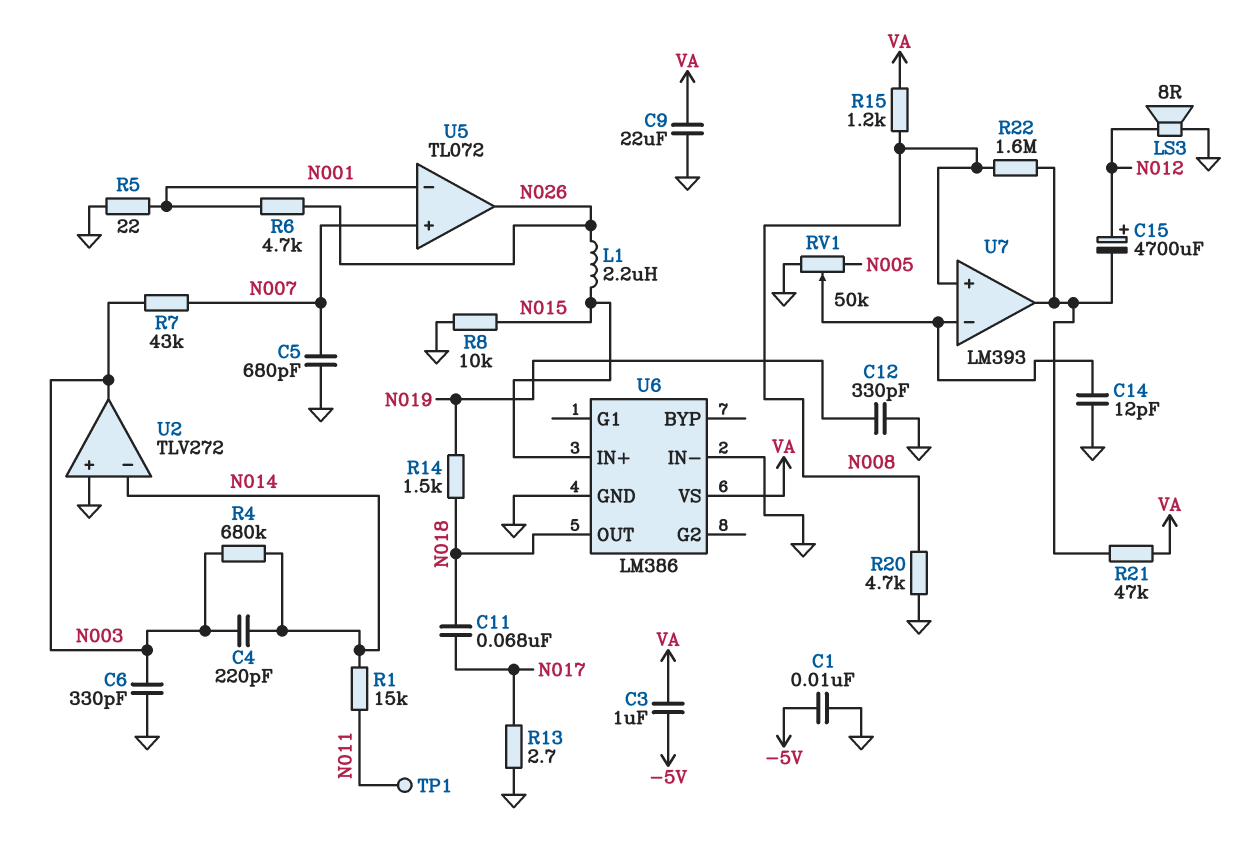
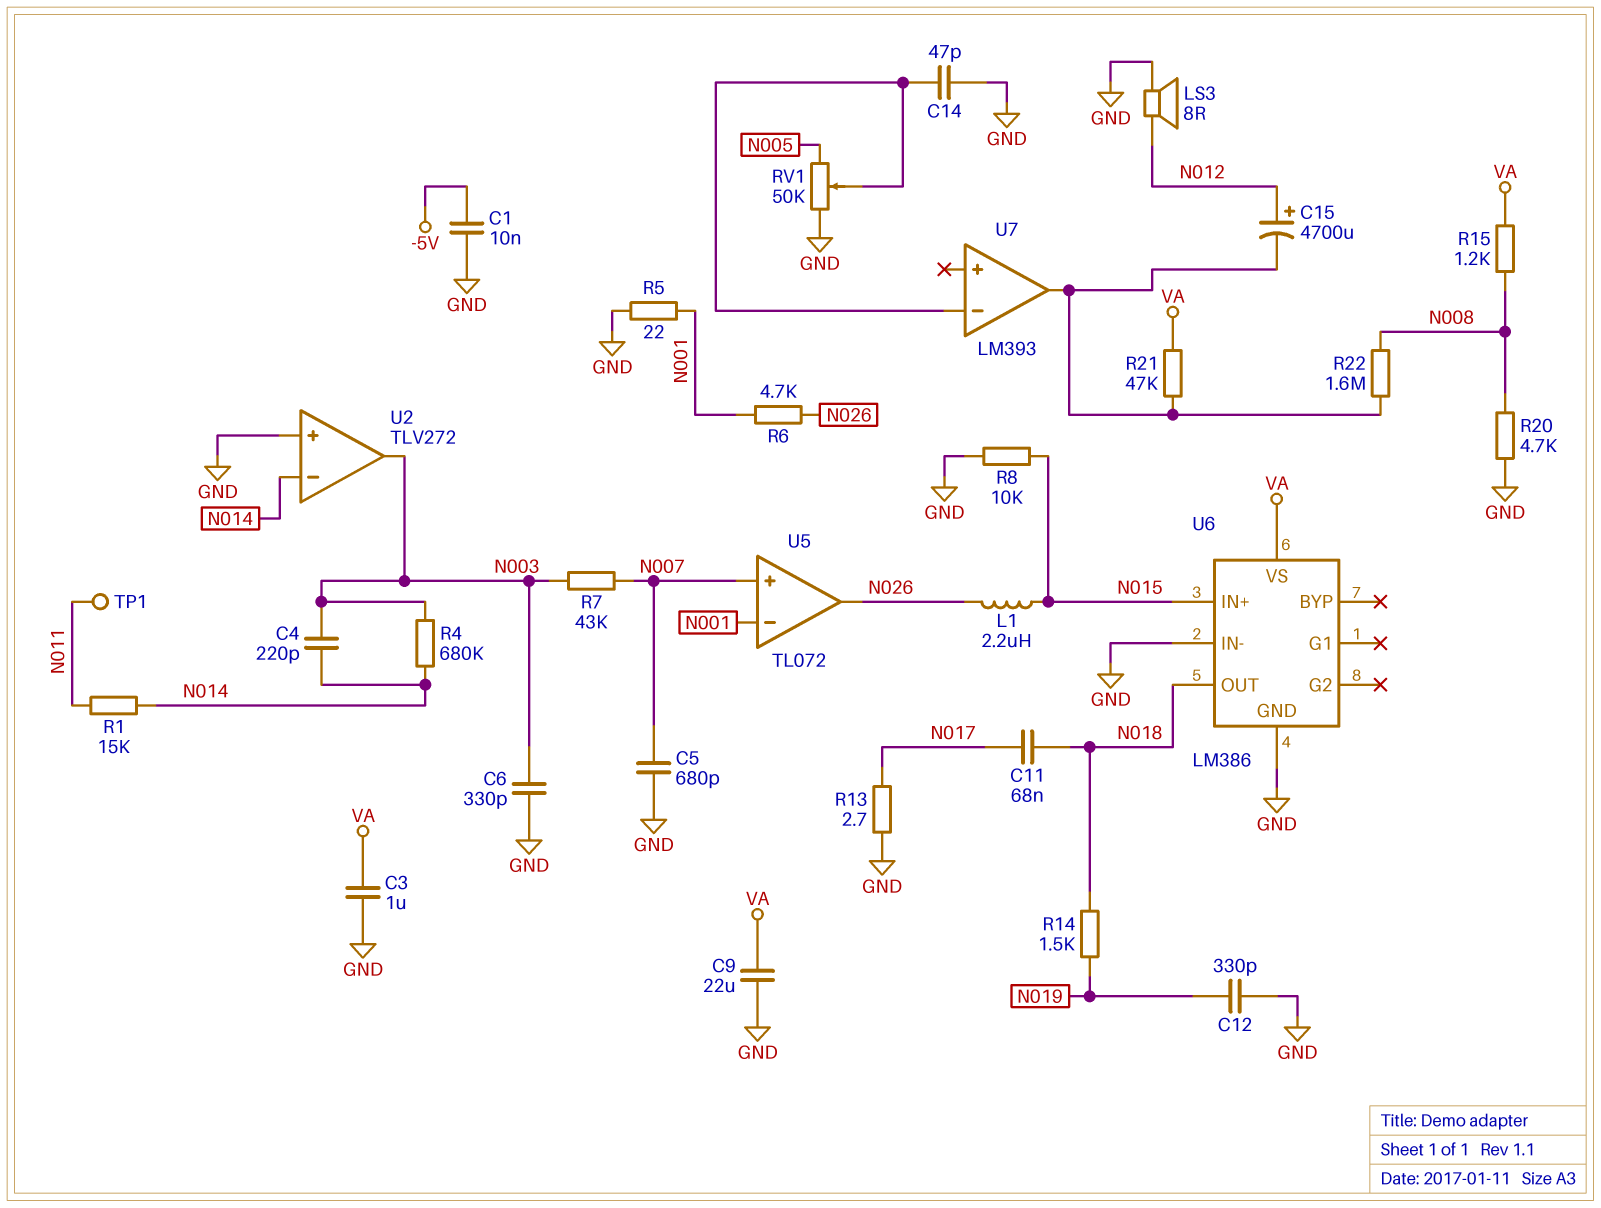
C3: 1uF (-5V, VA) -> 1uF (GND, VA)
C14: 12pF (GND, U7/in-) -> 47pF (GND, U7/in-)
U7 pin in+: N008 -> none

